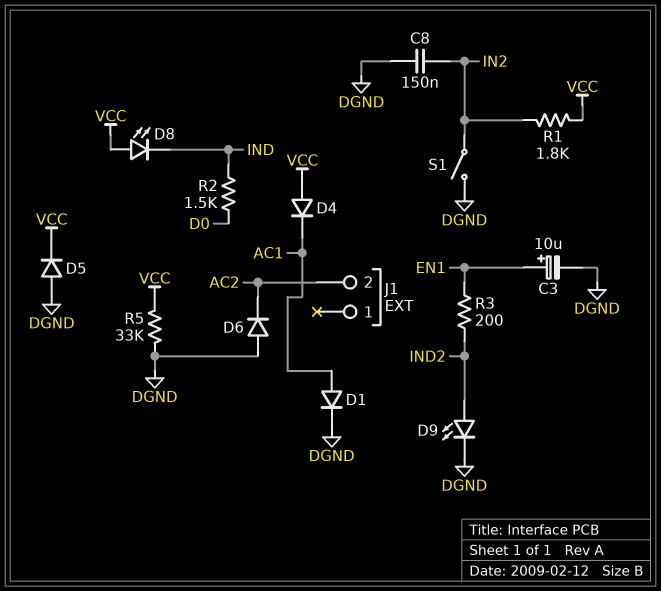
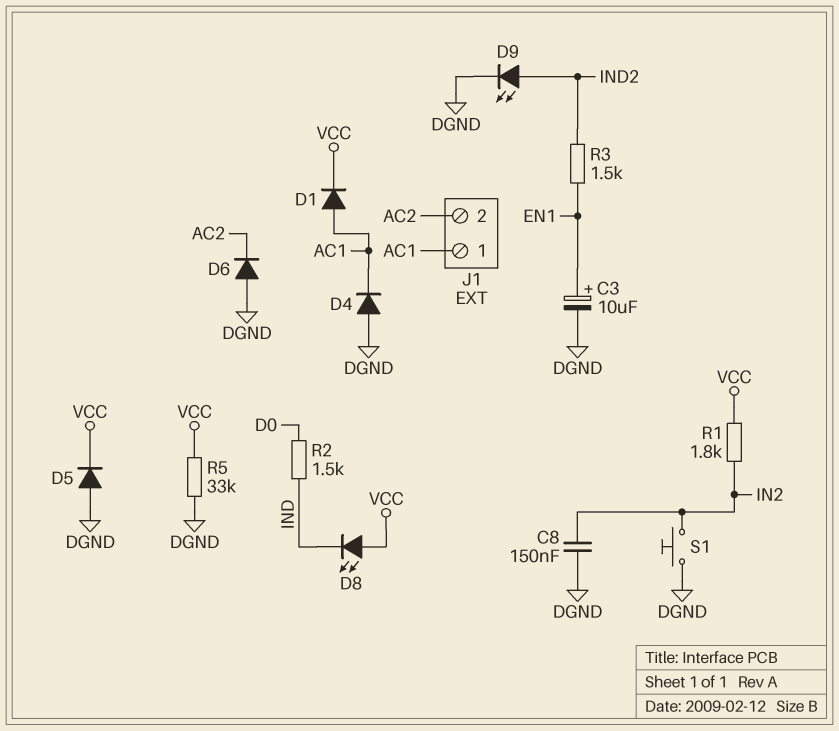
D1: diode (A AC1, K DGND) -> diode (A AC1, K VCC)
D4: diode (A VCC, K AC1) -> diode (A DGND, K AC1)
J1 pin 1: none -> AC1
R3: 200 (EN1, IND2) -> 1.5k (EN1, IND2)
S1: switch (DGND, IN2) -> button (DGND, IN2)

